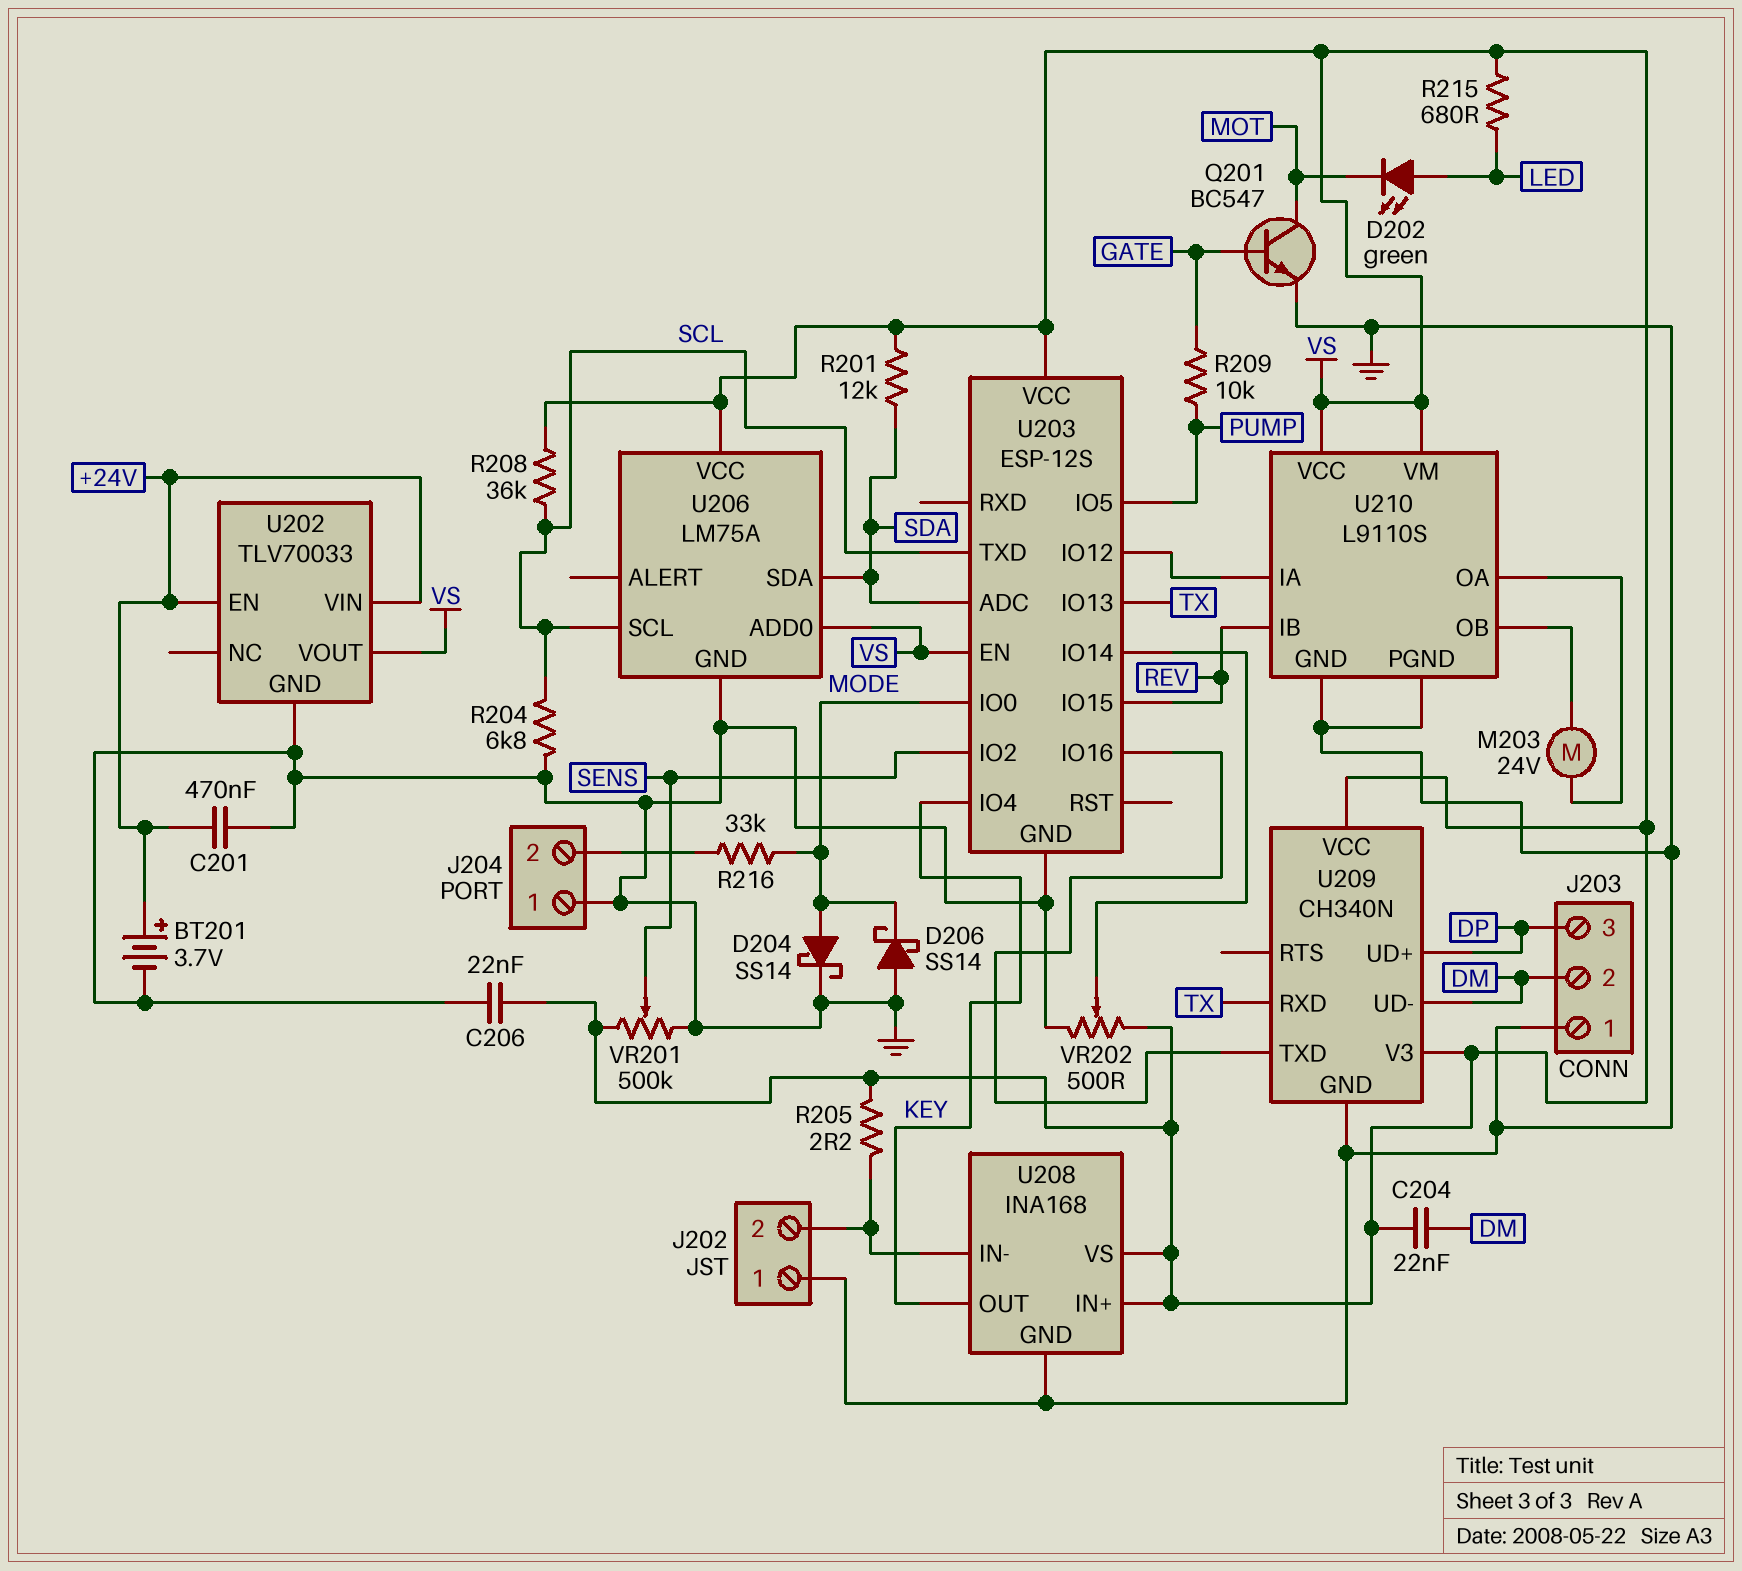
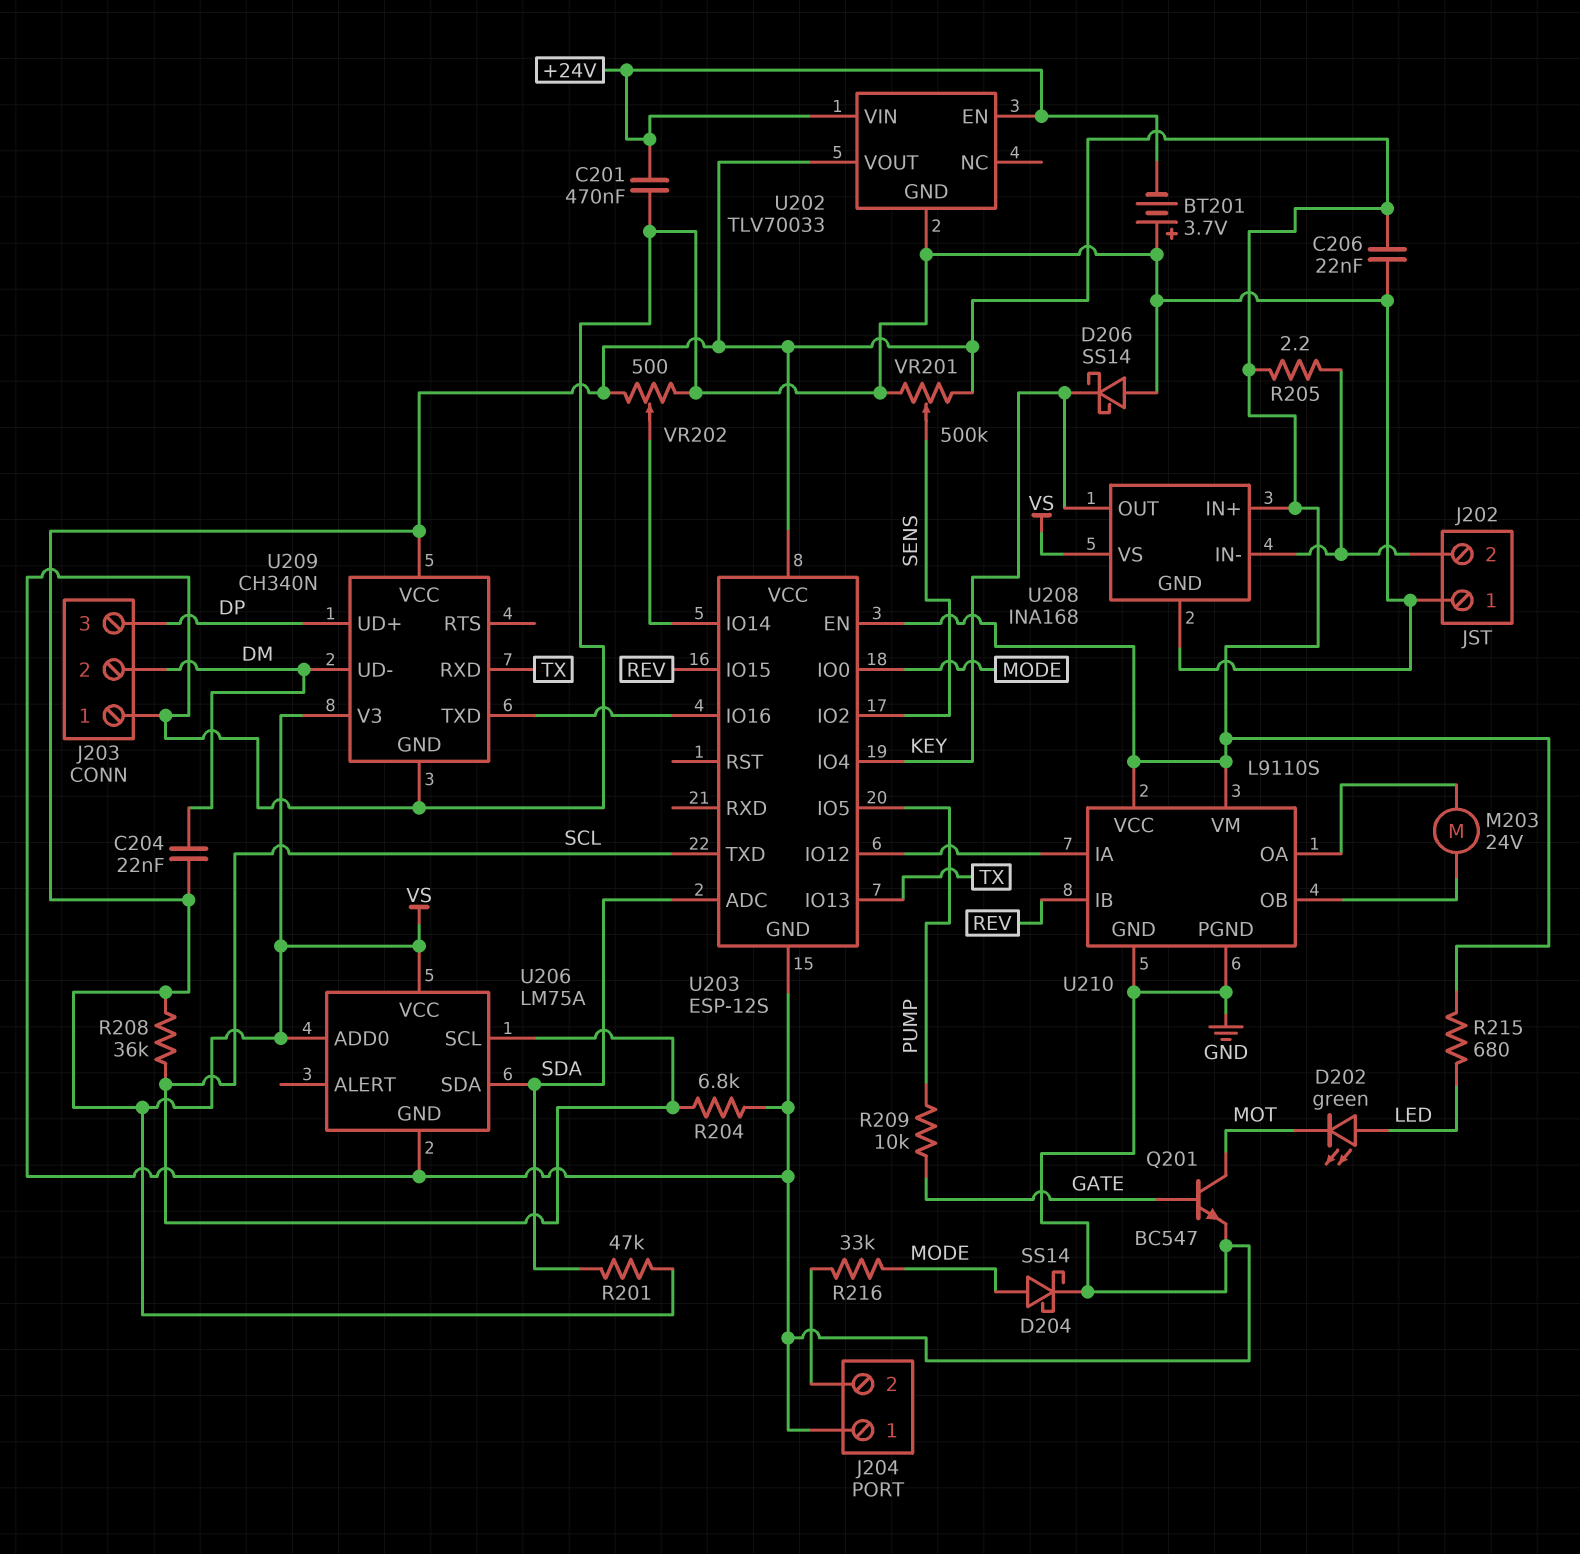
BT201: 3.7V (plus +24V, minus GND) -> 3.7V (plus GND, minus +24V)
D206: schottky SS14 (A GND, K MODE) -> schottky SS14 (A GND, K KEY)
R201: 12k (SDA, VS) -> 47k (SDA, VS)

